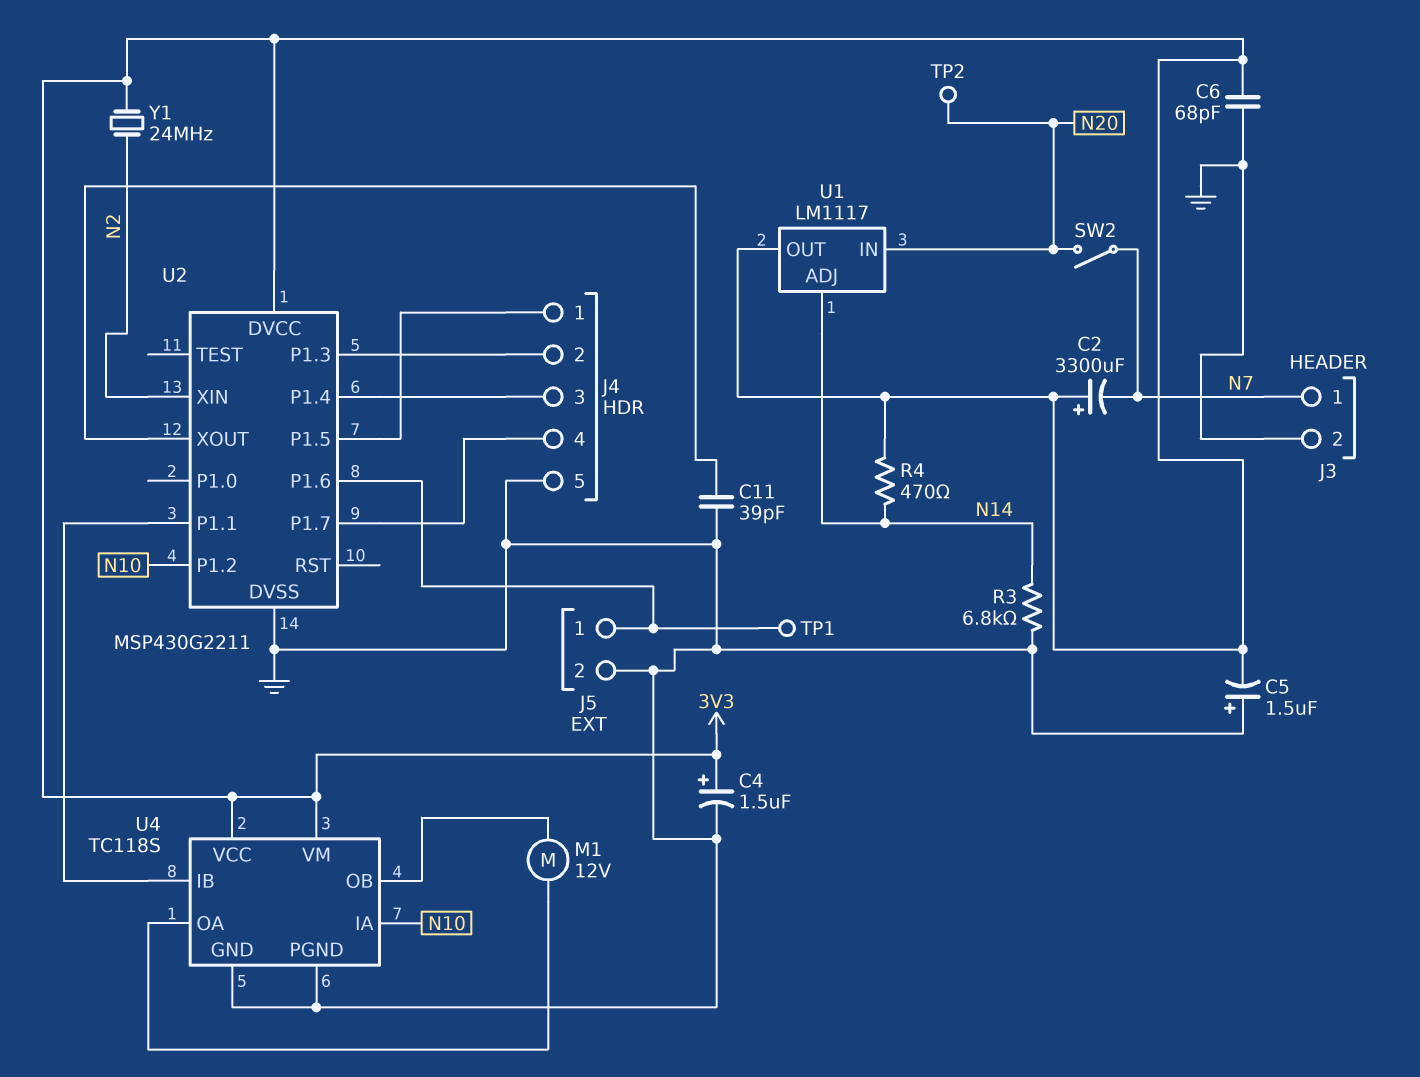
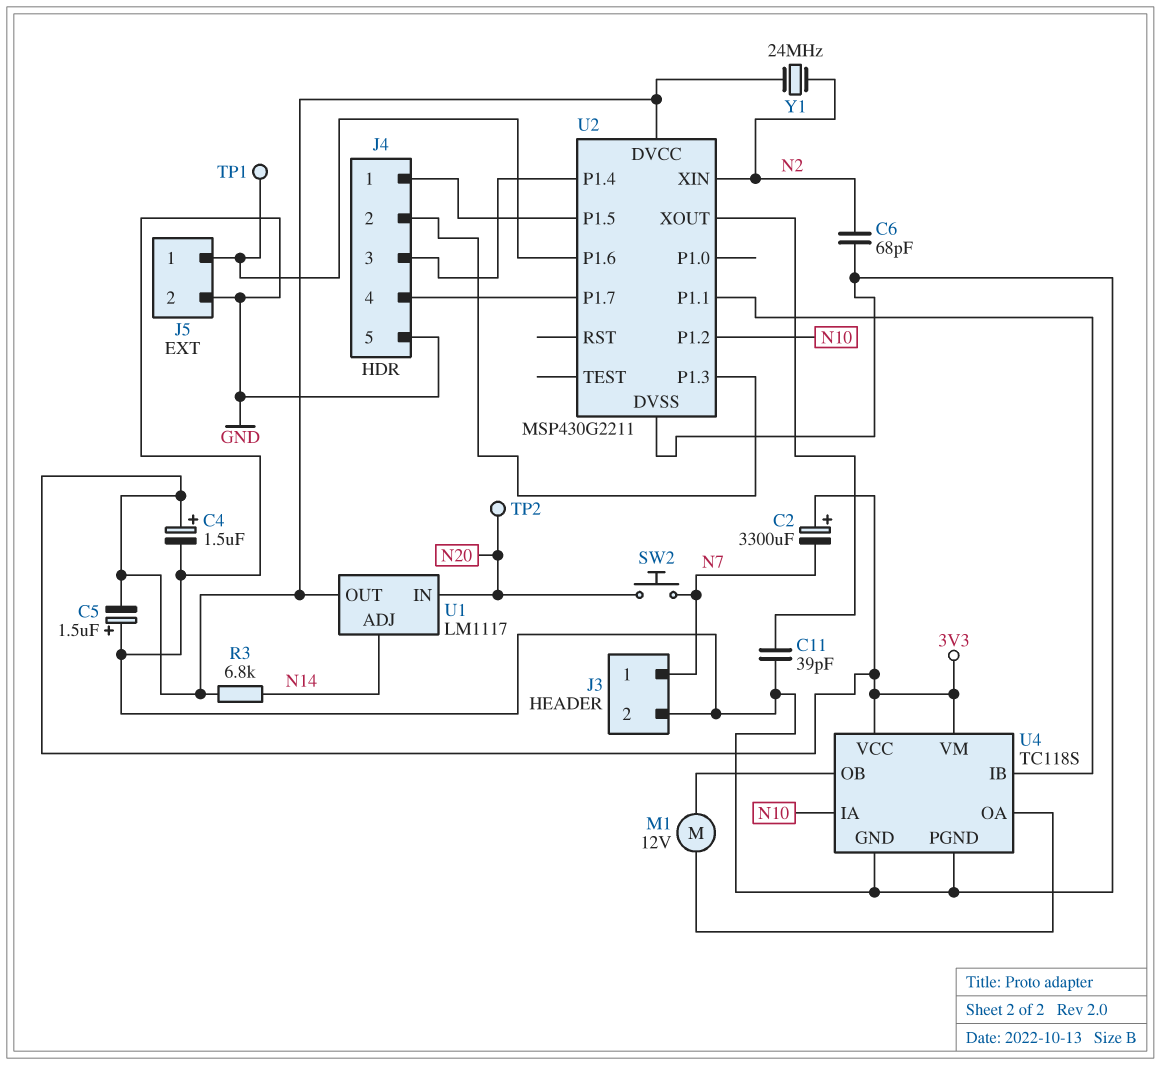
C6: 68pF (3V3, GND) -> 68pF (GND, N2)
R3: 6.8k (GND, N14) -> 6.8k (3V3, N14)
R4: 470 (3V3, N14) -> none
SW2: switch (N7, N20) -> button (N7, N20)

